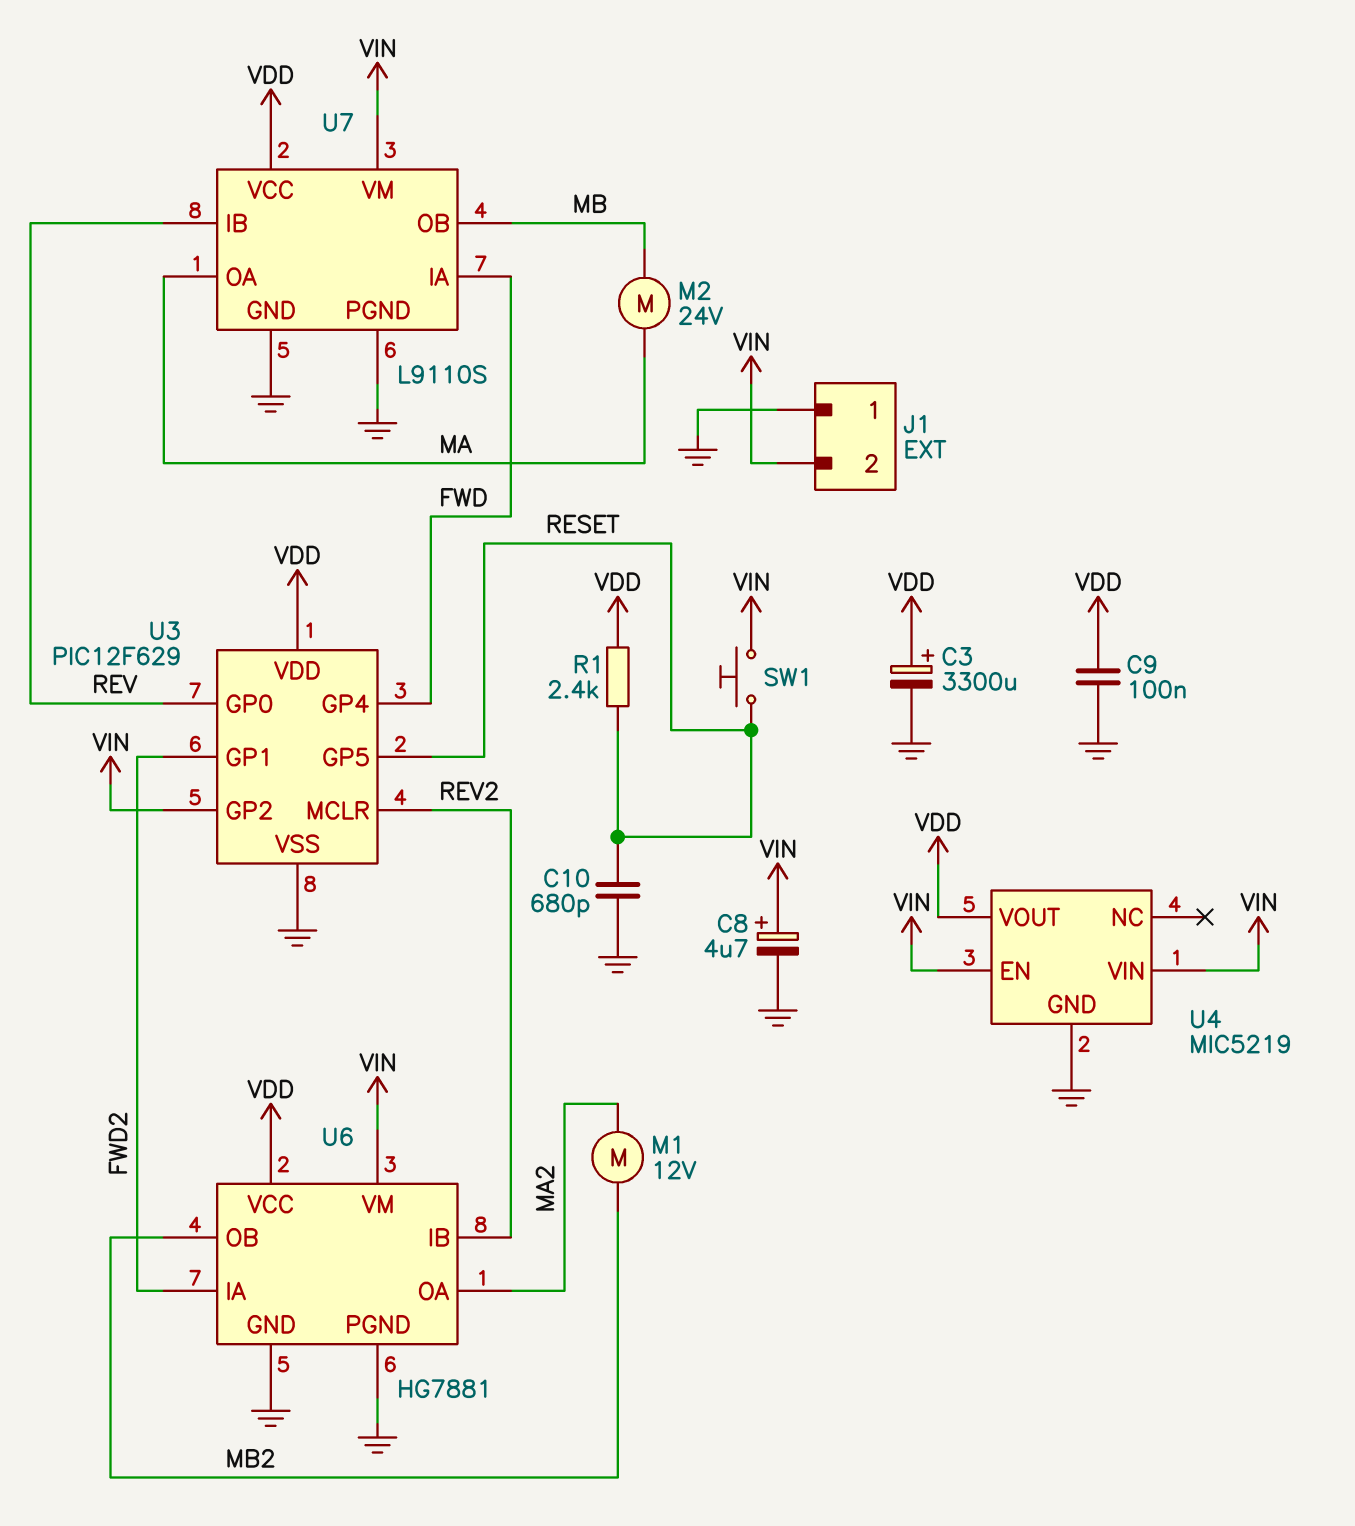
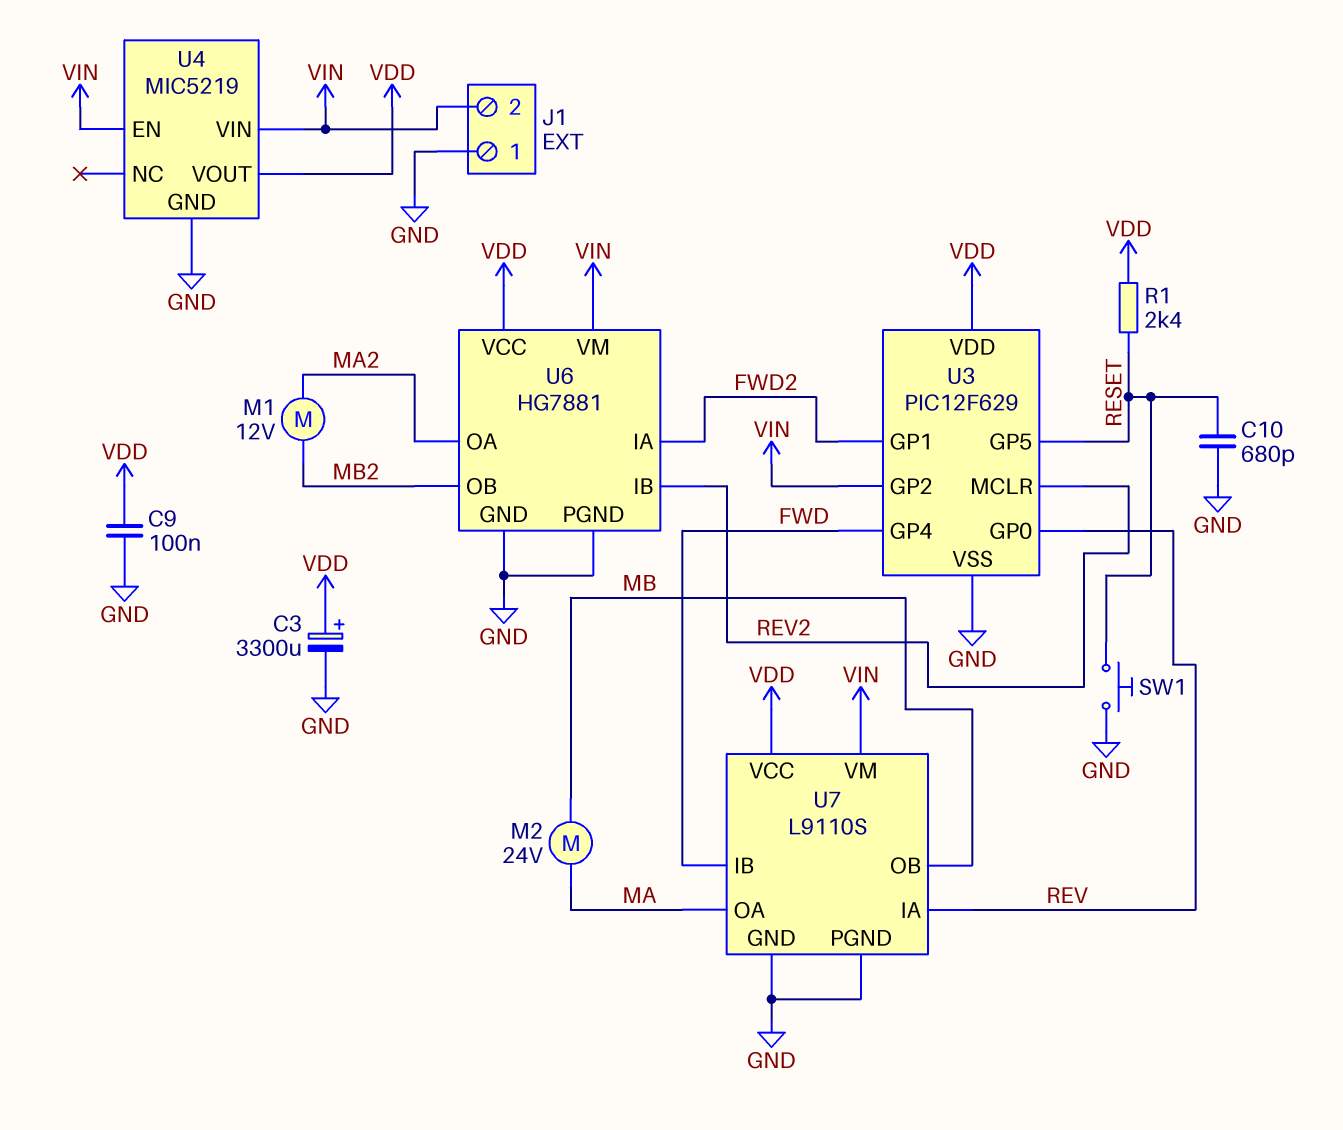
C8: 4.7uF (plus VIN, minus GND) -> none
SW1: button (RESET, VIN) -> button (GND, RESET)
U7 pin IA: FWD -> REV
U7 pin IB: REV -> FWD

